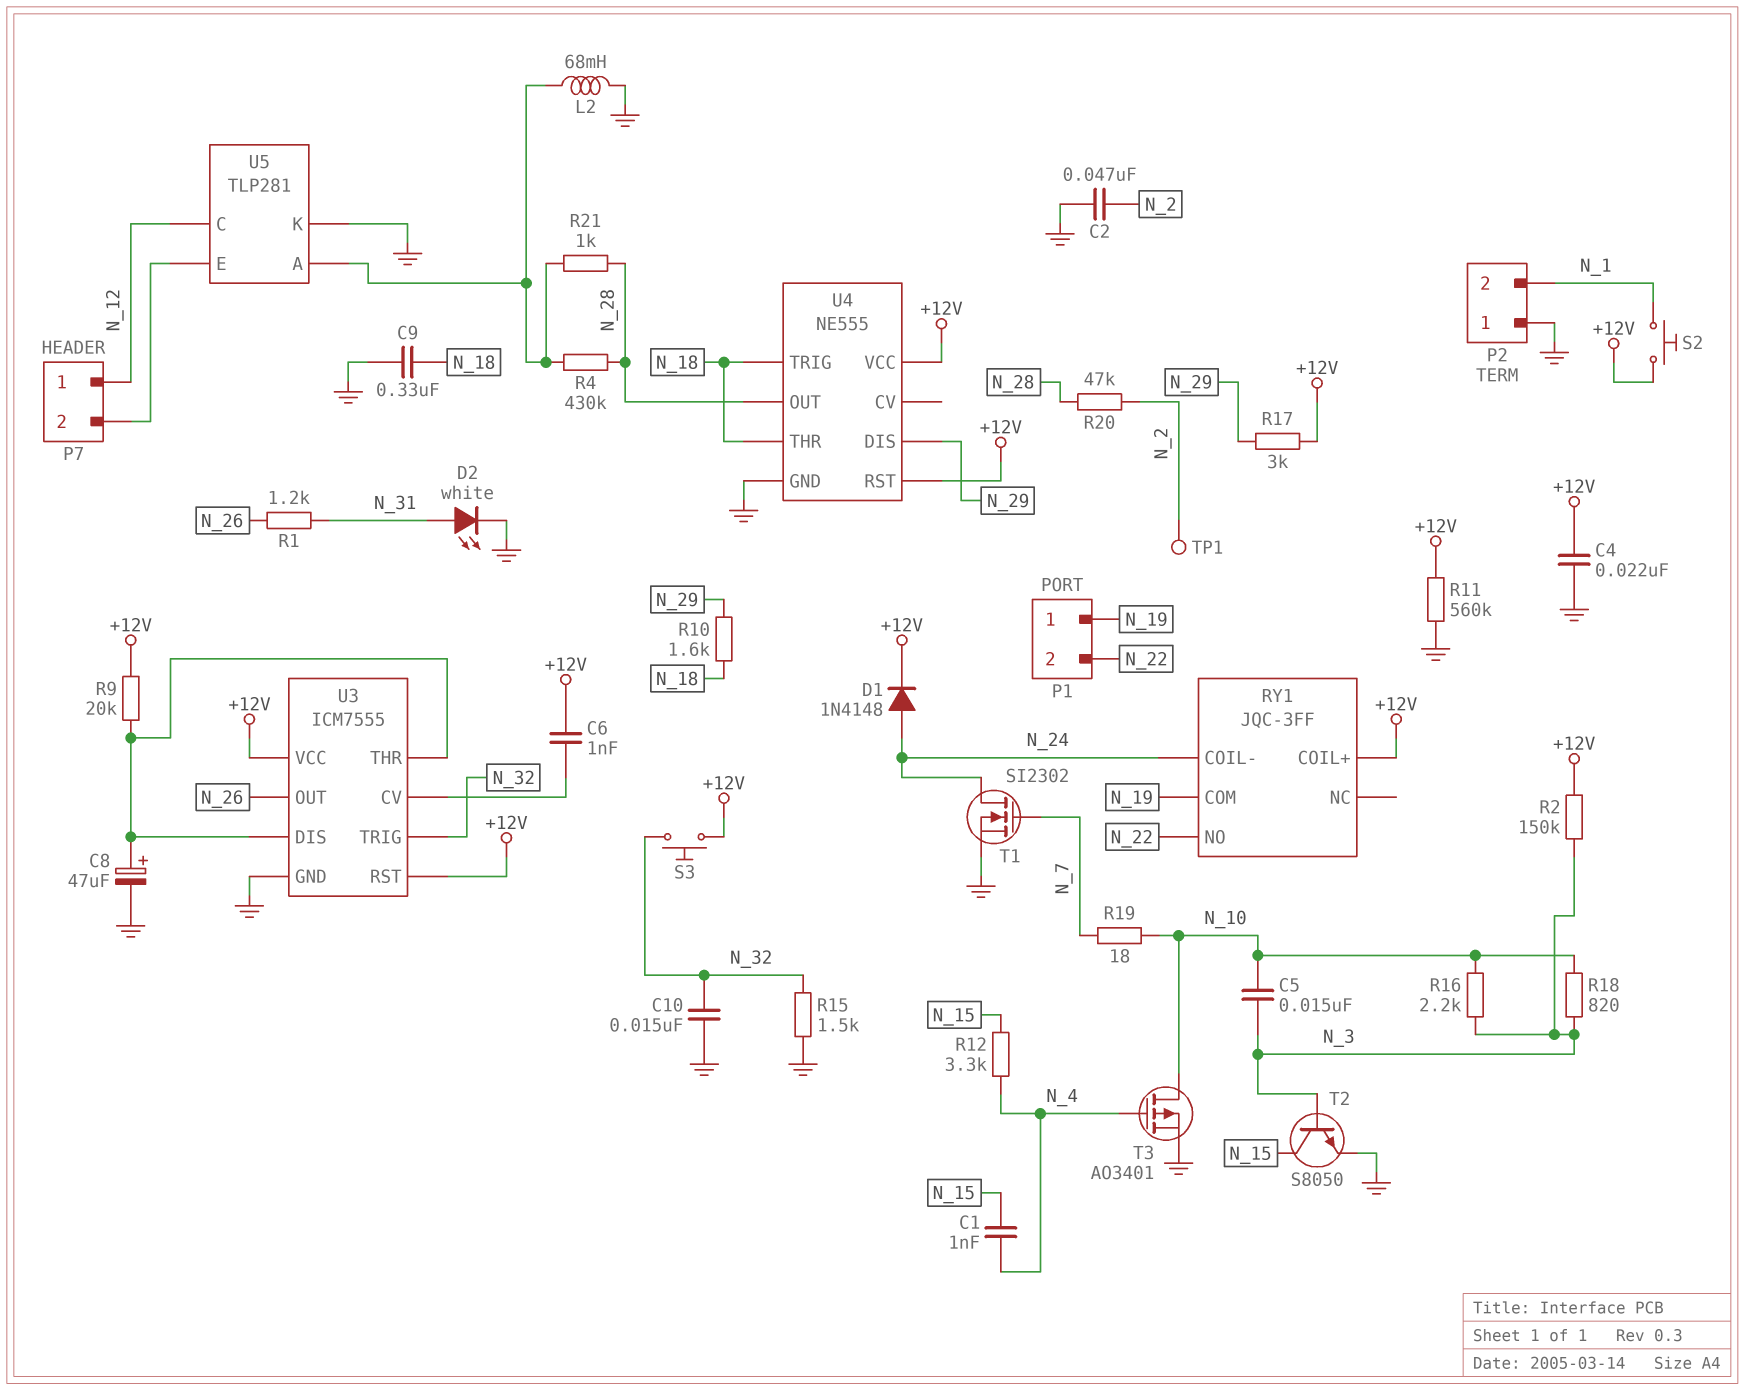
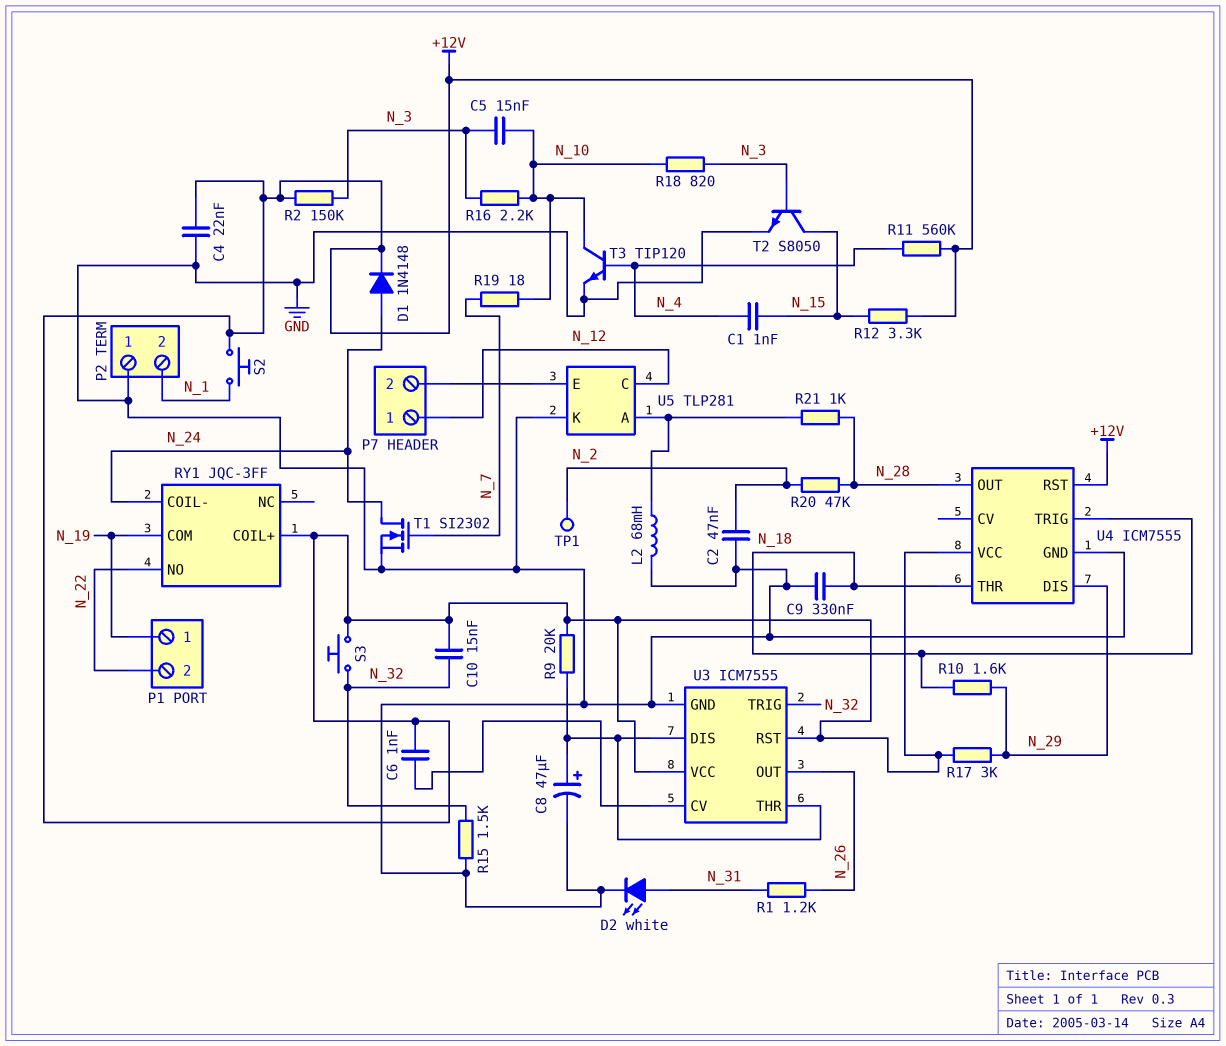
C10: 15nF (GND, N_32) -> 15nF (+12V, N_32)
R4: 430k (N_28, U5/A) -> none
R11: 560k (+12V, GND) -> 560k (+12V, N_4)
R12: 3.3k (N_4, N_15) -> 3.3k (+12V, N_15)
T3: PMOS AO3401 (G N_4, D N_10, S GND) -> NPN TIP120 (B N_4, C N_10, E GND)
U4: NE555 -> ICM7555

